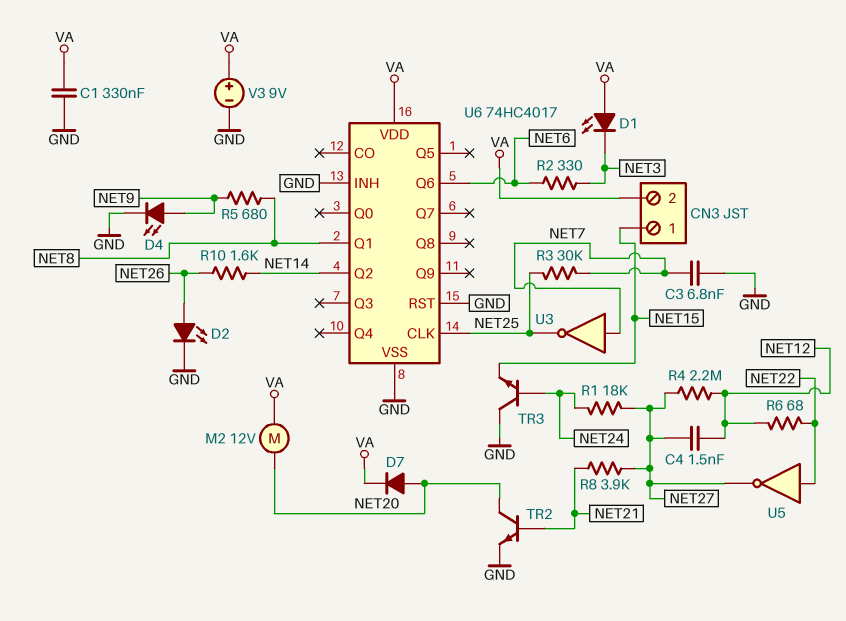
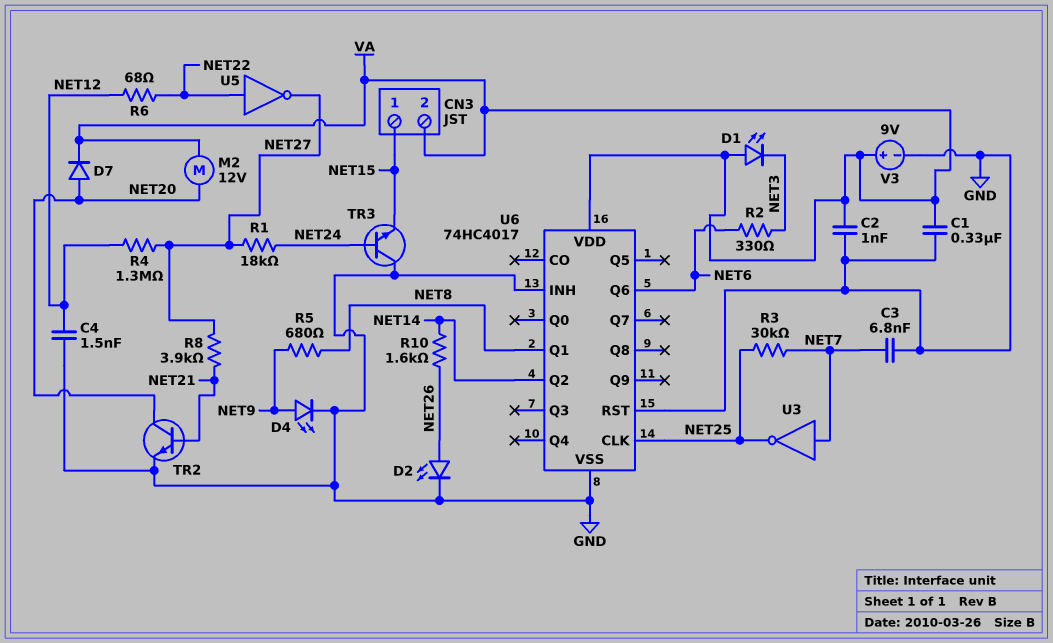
C2: none -> 1nF (GND, VA)
C4: 1.5nF (NET12, NET27) -> 1.5nF (GND, NET12)
R4: 2.2M (NET12, NET27) -> 1.3M (NET12, NET27)

